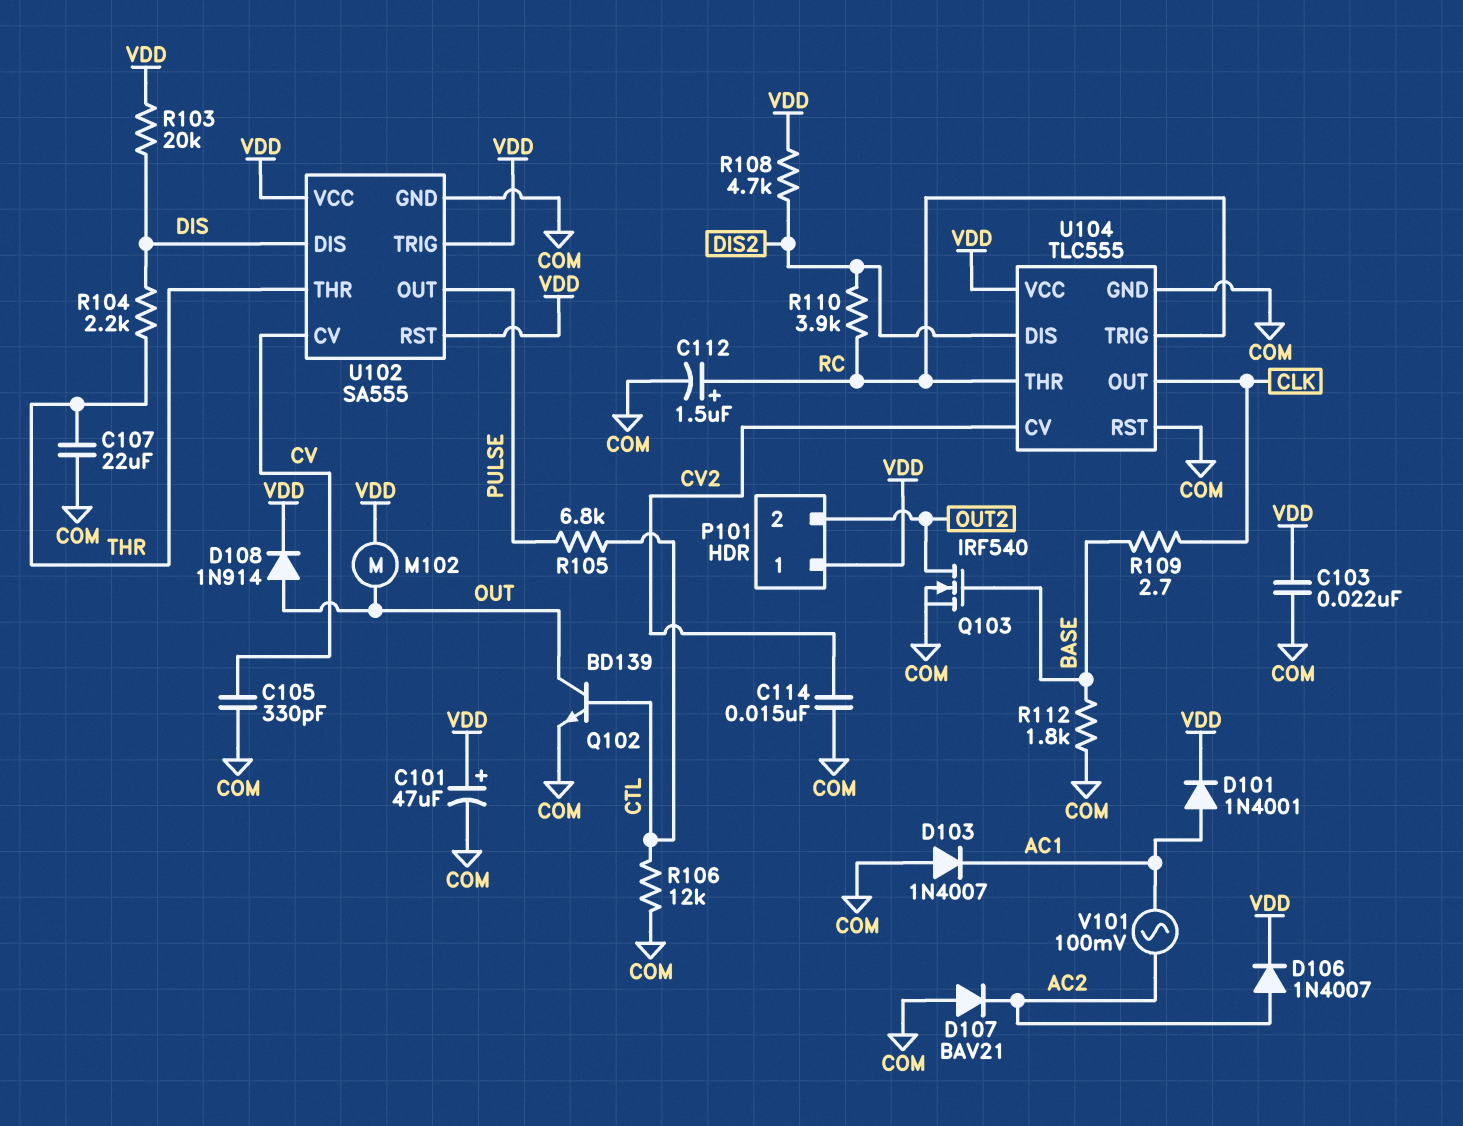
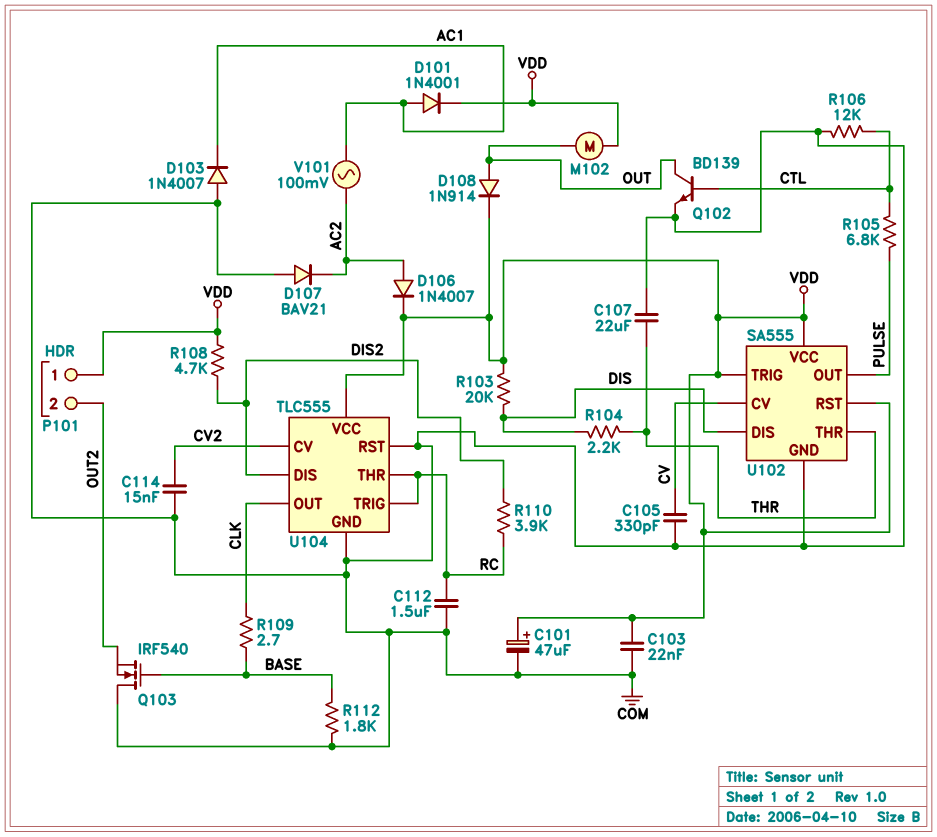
C112: 1.5uF (plus RC, minus COM) -> 1.5uF (COM, RC)
Q103: NMOS IRF540 (G BASE, D OUT2, S COM) -> NMOS IRF540 (G BASE, D COM, S OUT2)

